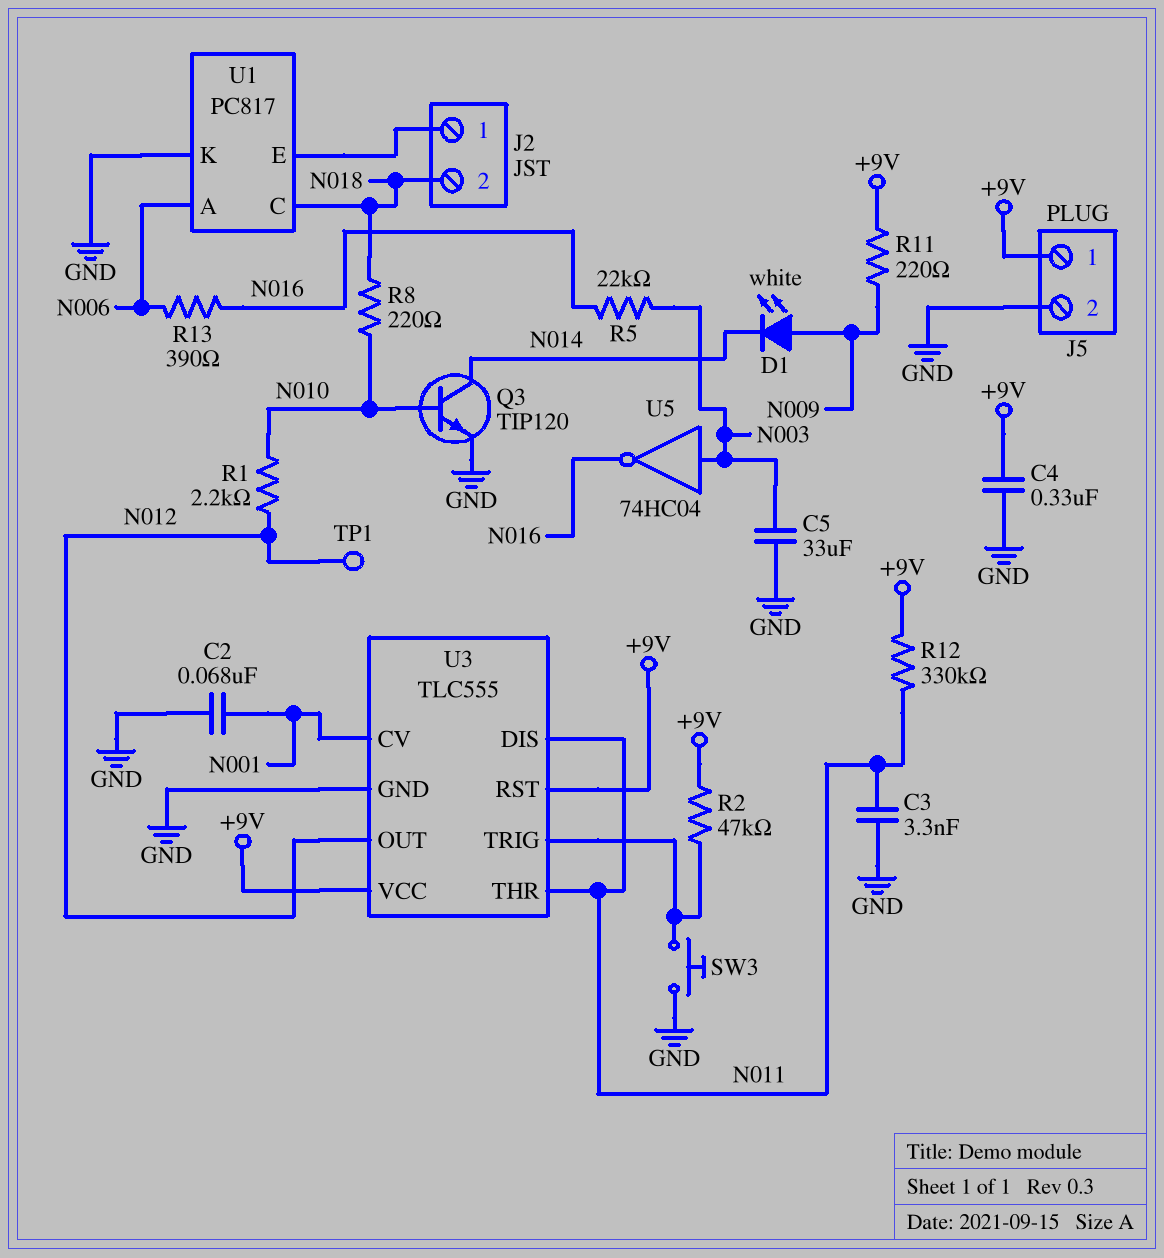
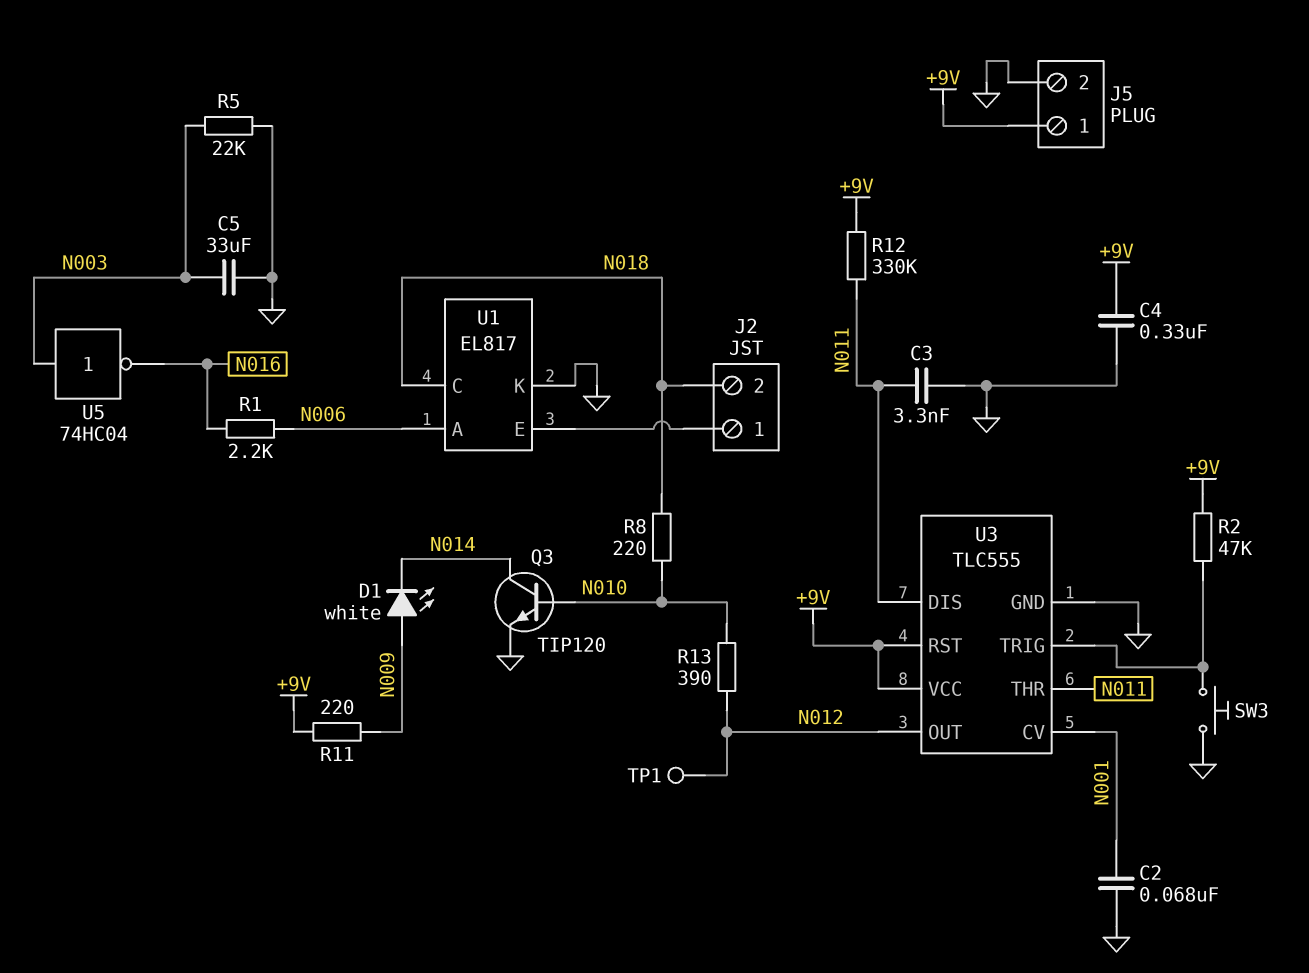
R1: 2.2k (N010, N012) -> 2.2k (N006, N016)
R5: 22k (N003, N016) -> 22k (GND, N003)
R13: 390 (N006, N016) -> 390 (N010, N012)
U1: PC817 -> EL817

